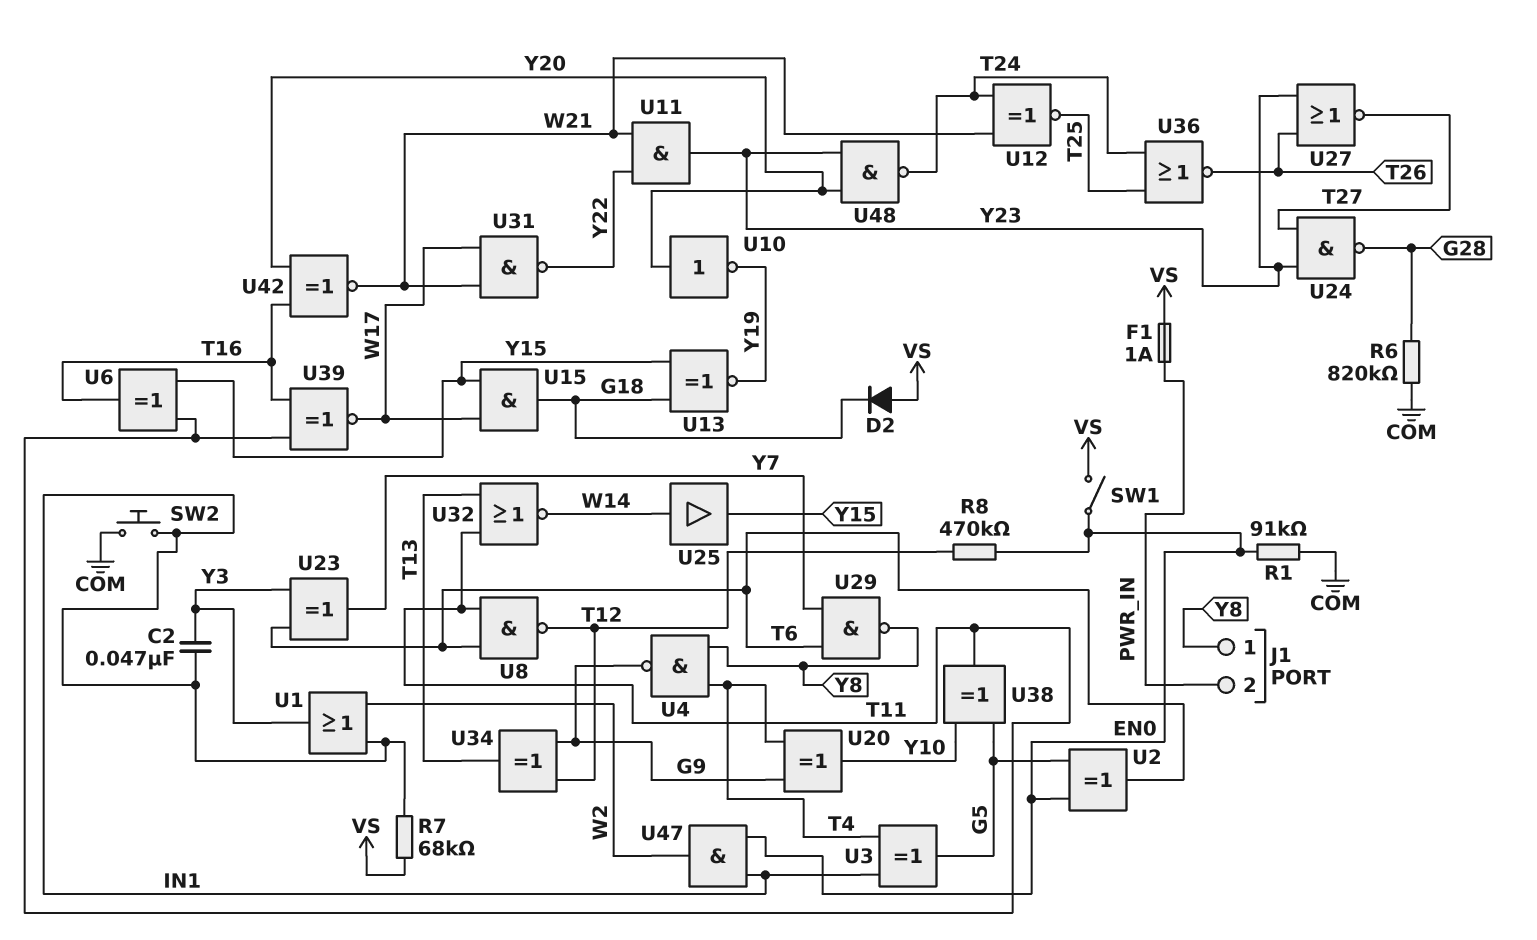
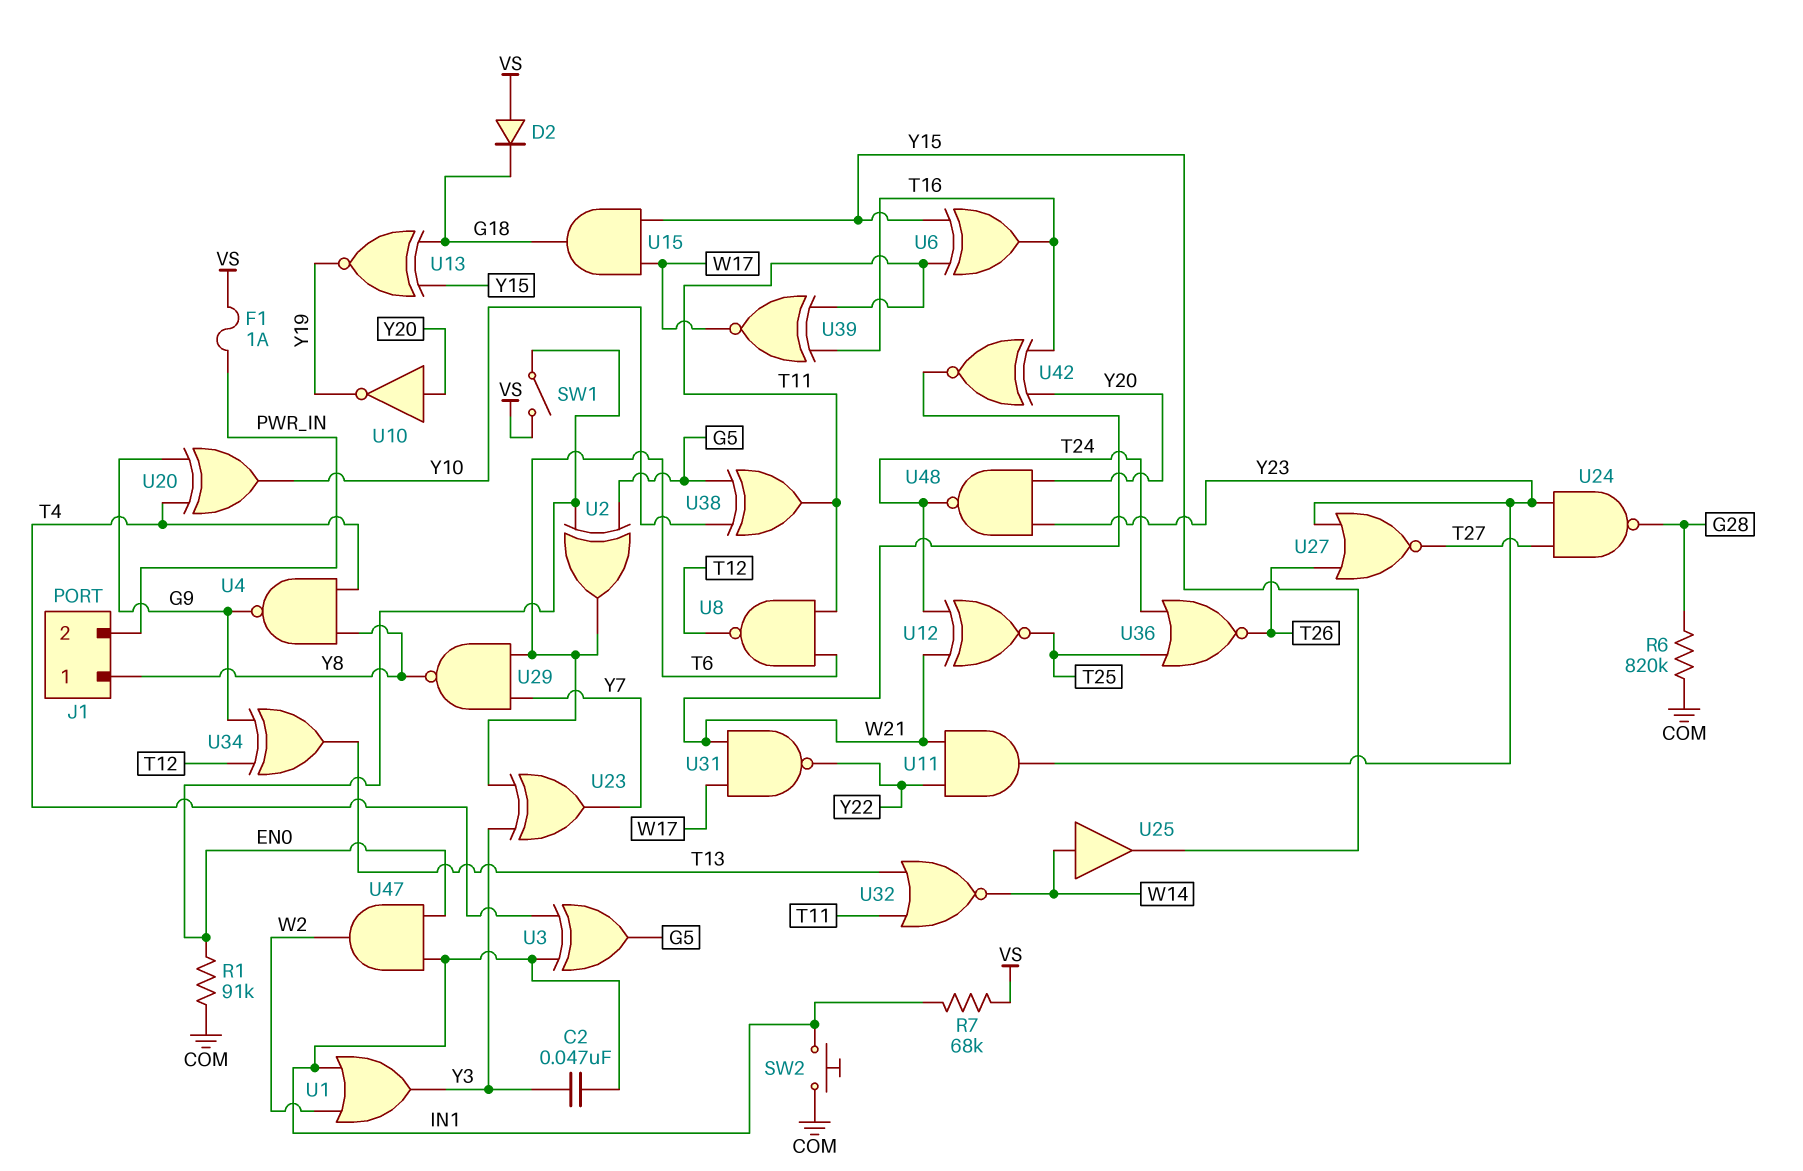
R8: 470k (EN0, T12) -> none

